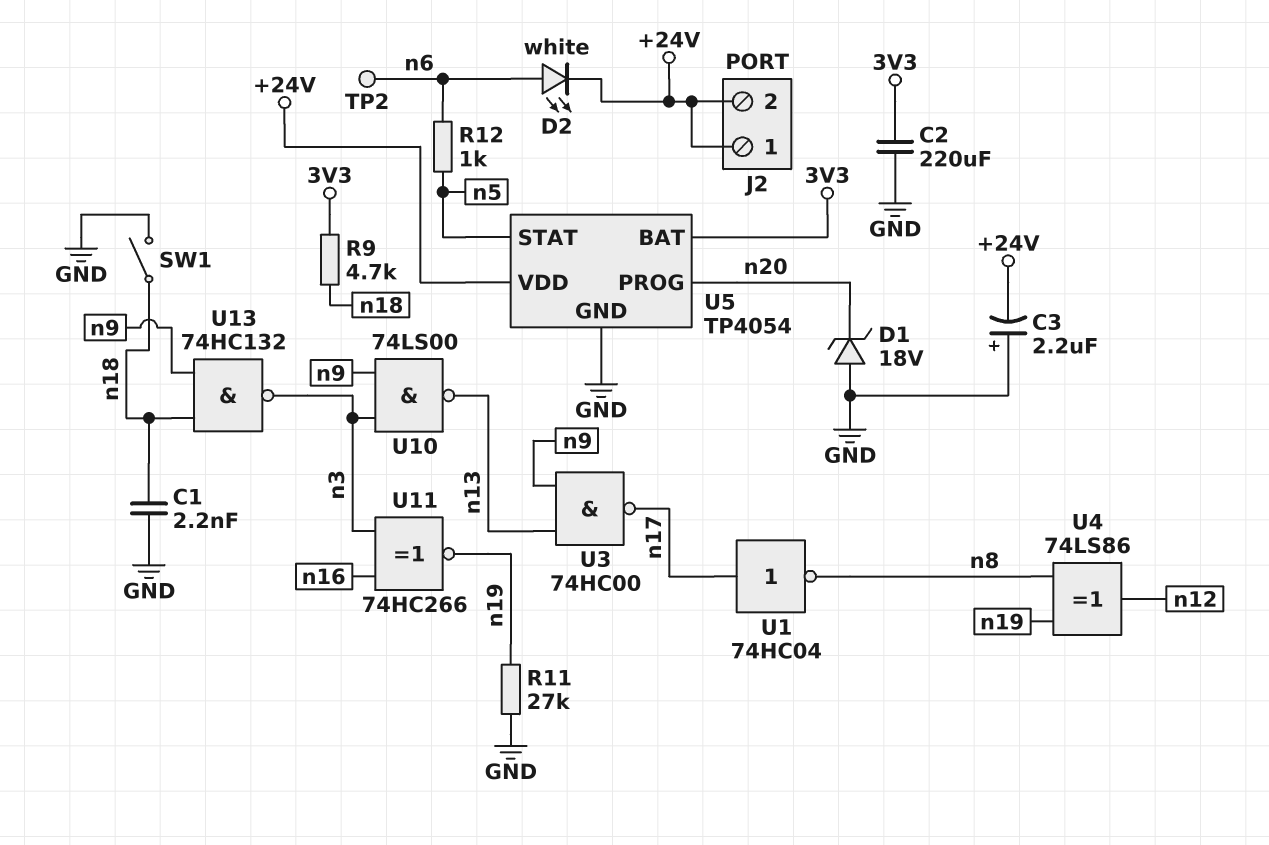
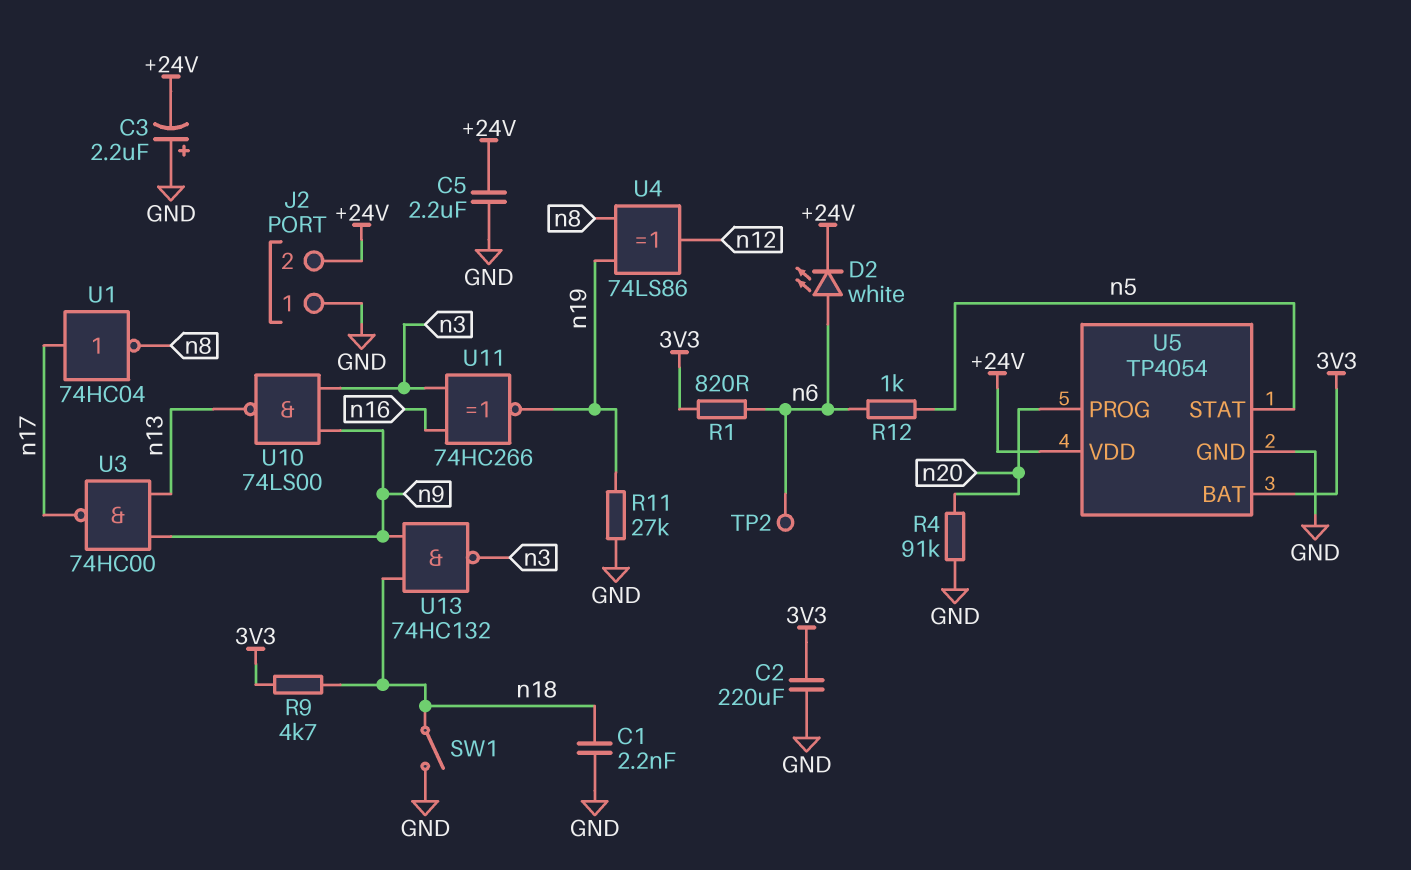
C5: none -> 2.2uF (+24V, GND)
D1: zener 18V (A GND, K n20) -> none
J2 pin 1: +24V -> GND
R1: none -> 820 (3V3, n6)
R4: none -> 91k (GND, n20)

